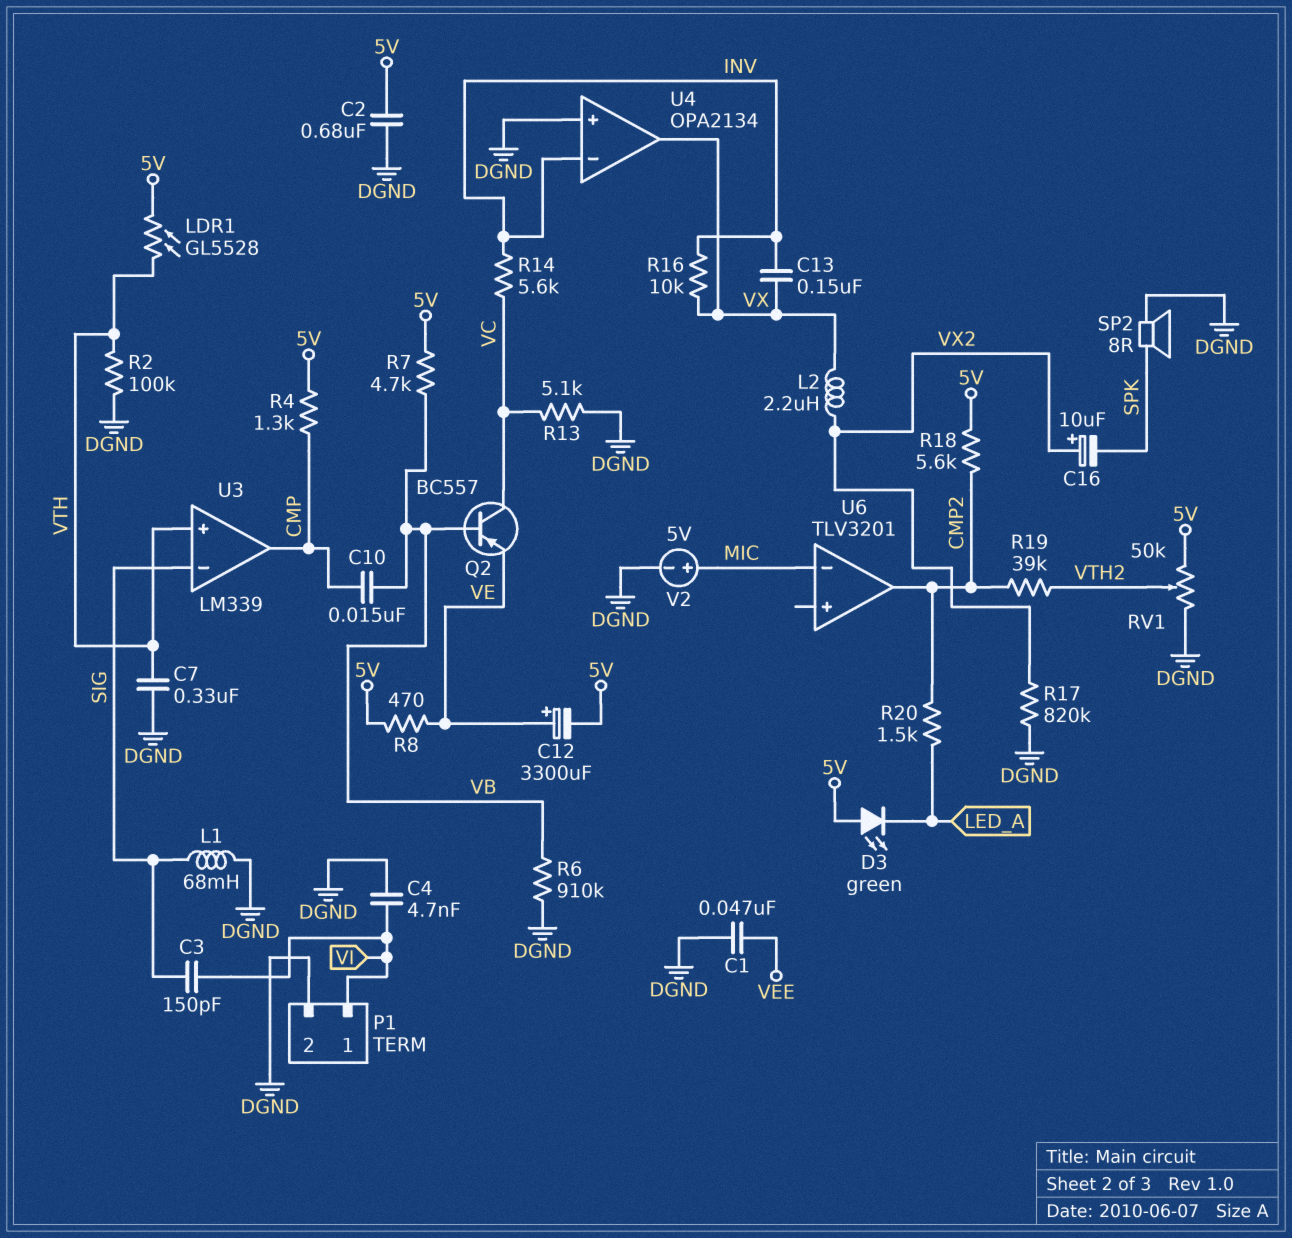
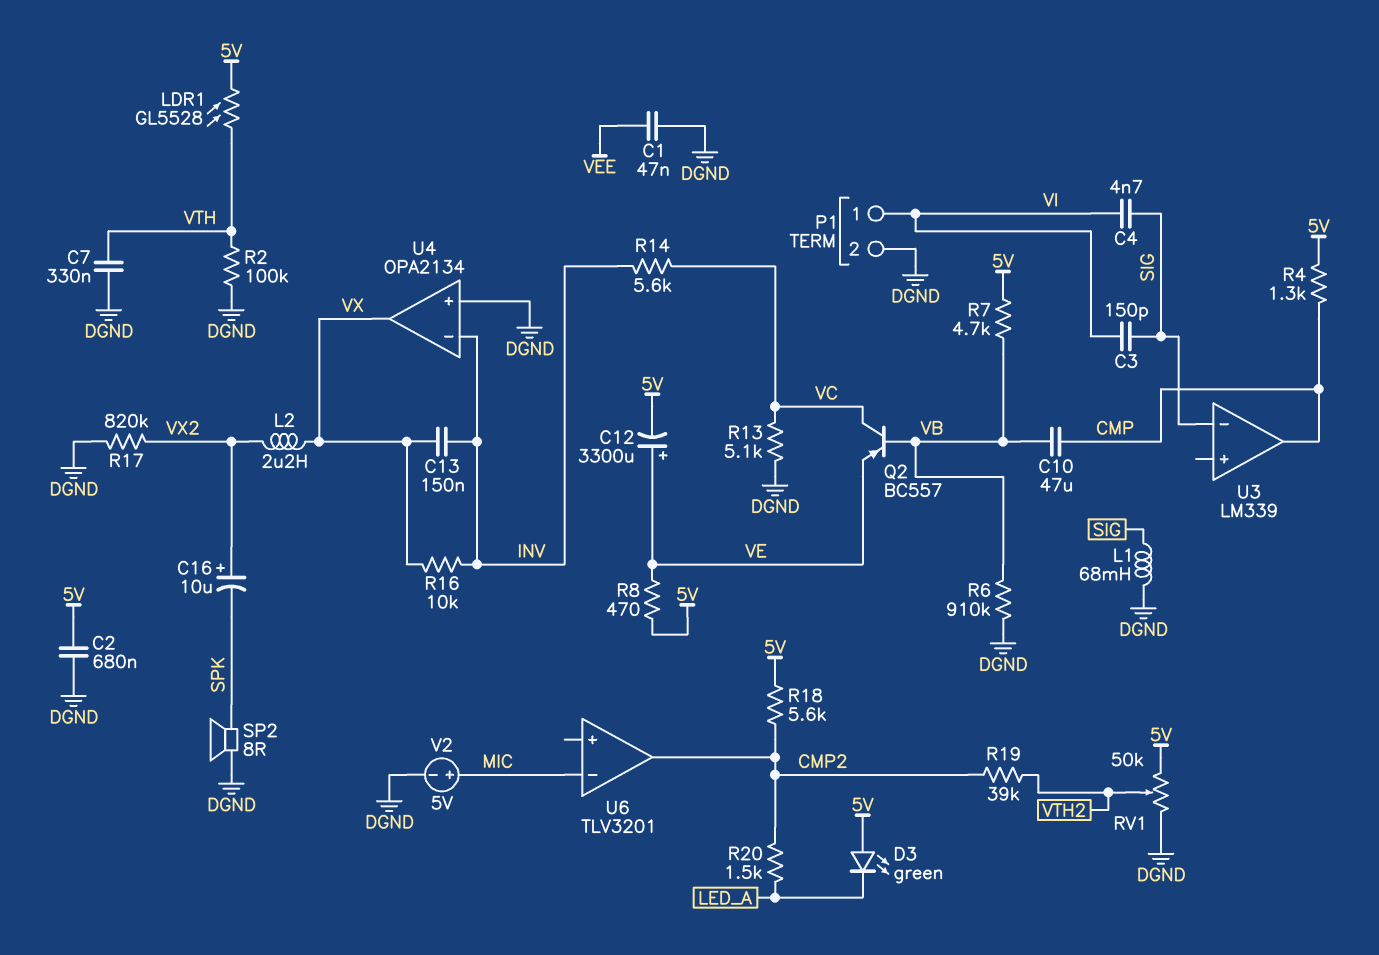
C4: 4.7nF (DGND, VI) -> 4.7nF (SIG, VI)
C10: 15nF (CMP, VB) -> 47uF (CMP, VB)
U3 pin in+: VTH -> none

